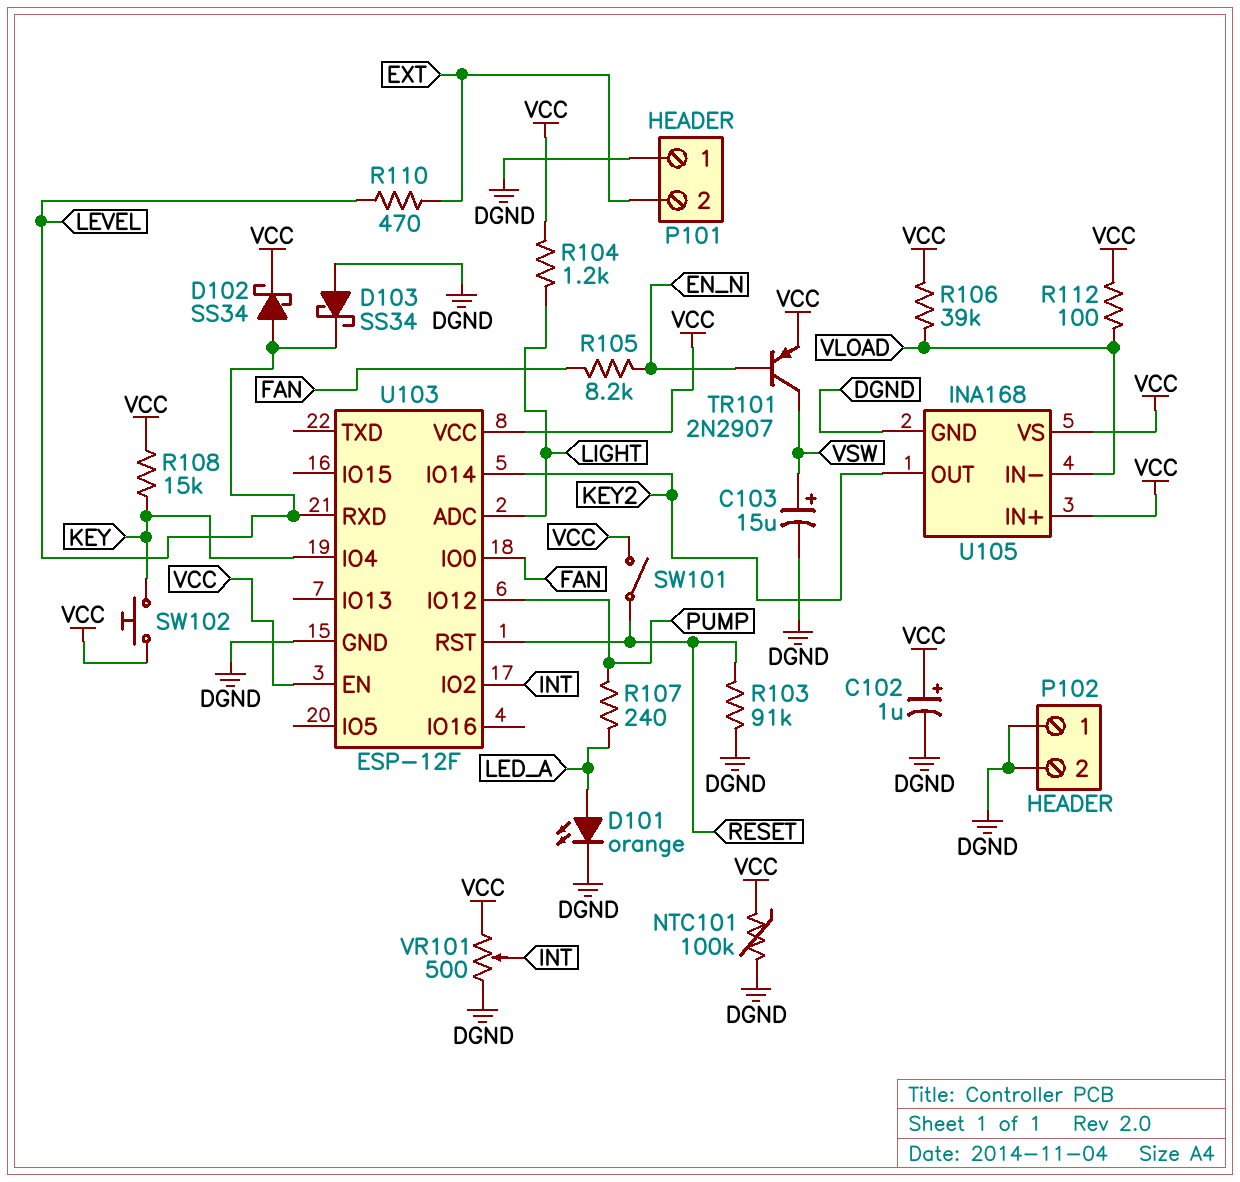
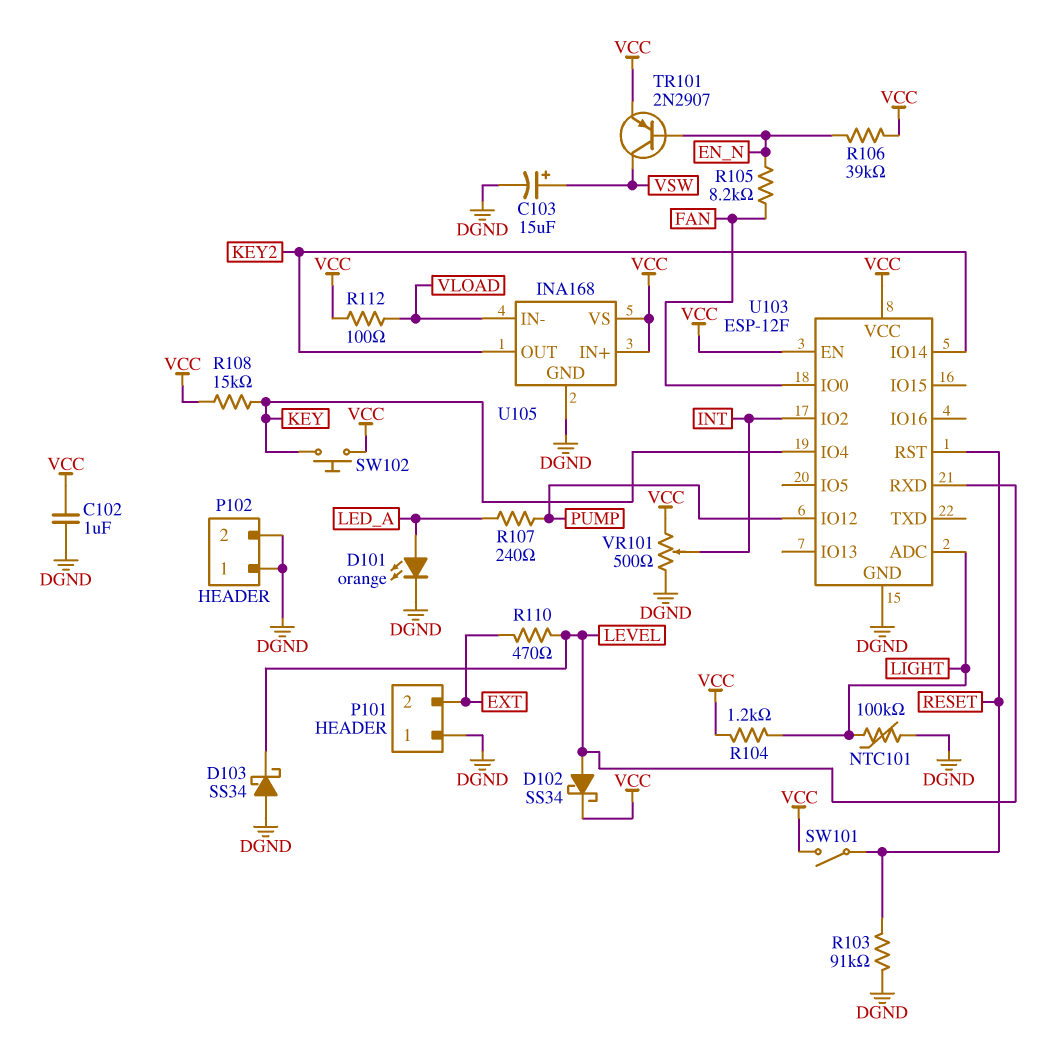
C102: 1uF (plus VCC, minus DGND) -> 1uF (DGND, VCC)
NTC101: 100k (DGND, VCC) -> 100k (DGND, LIGHT)
R106: 39k (VCC, VLOAD) -> 39k (EN_N, VCC)

